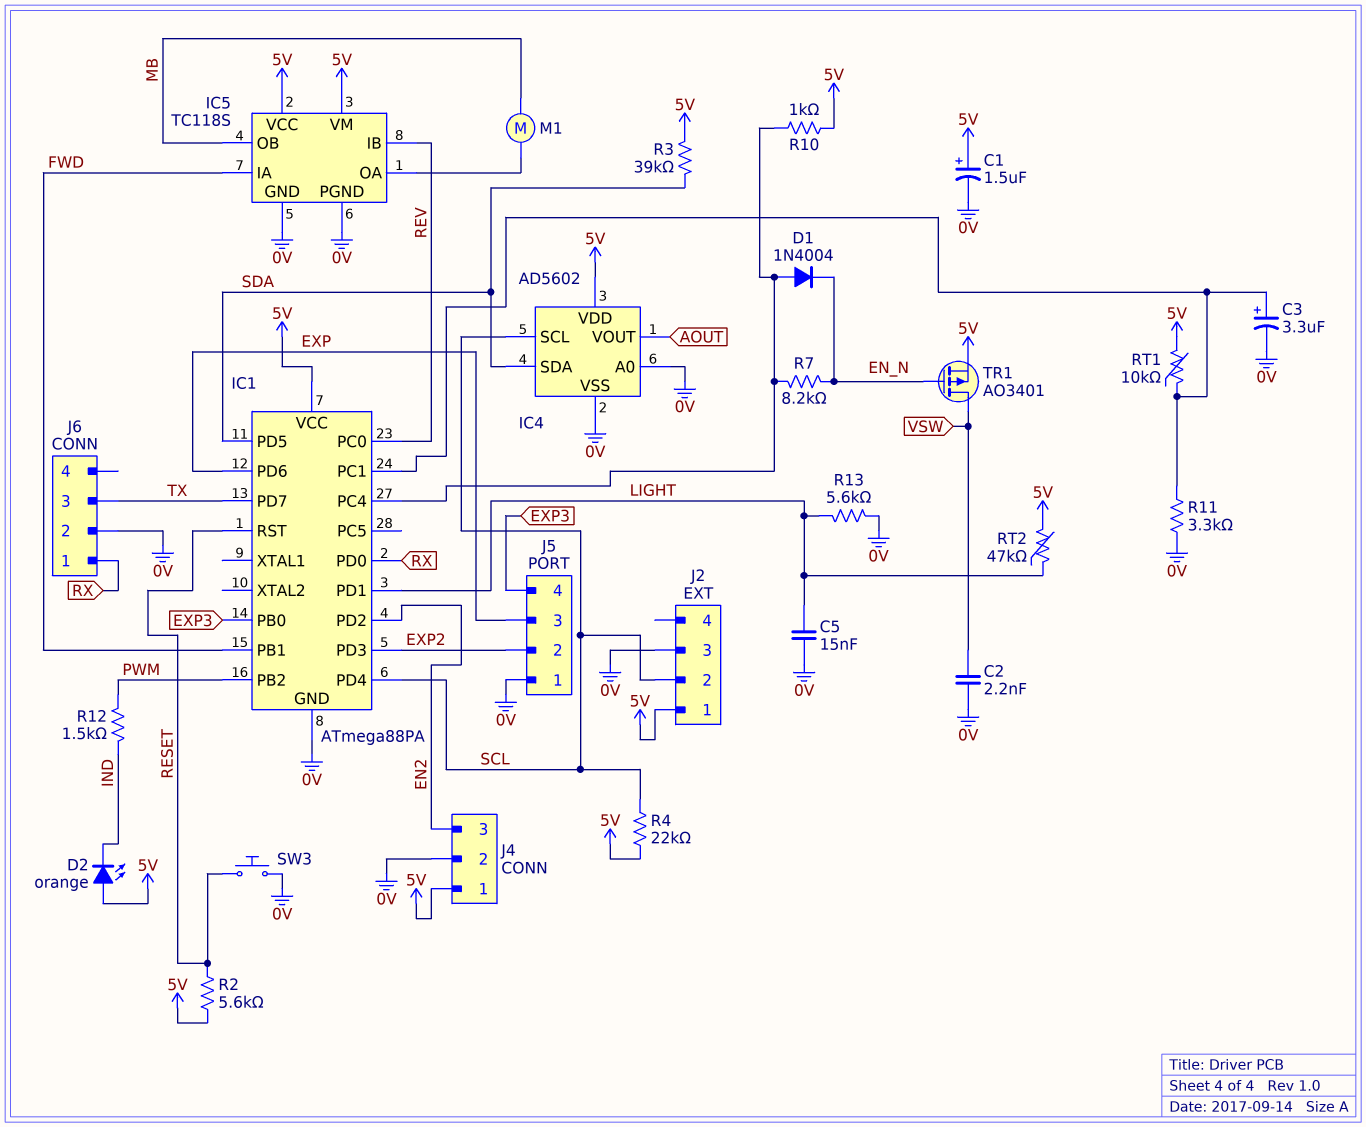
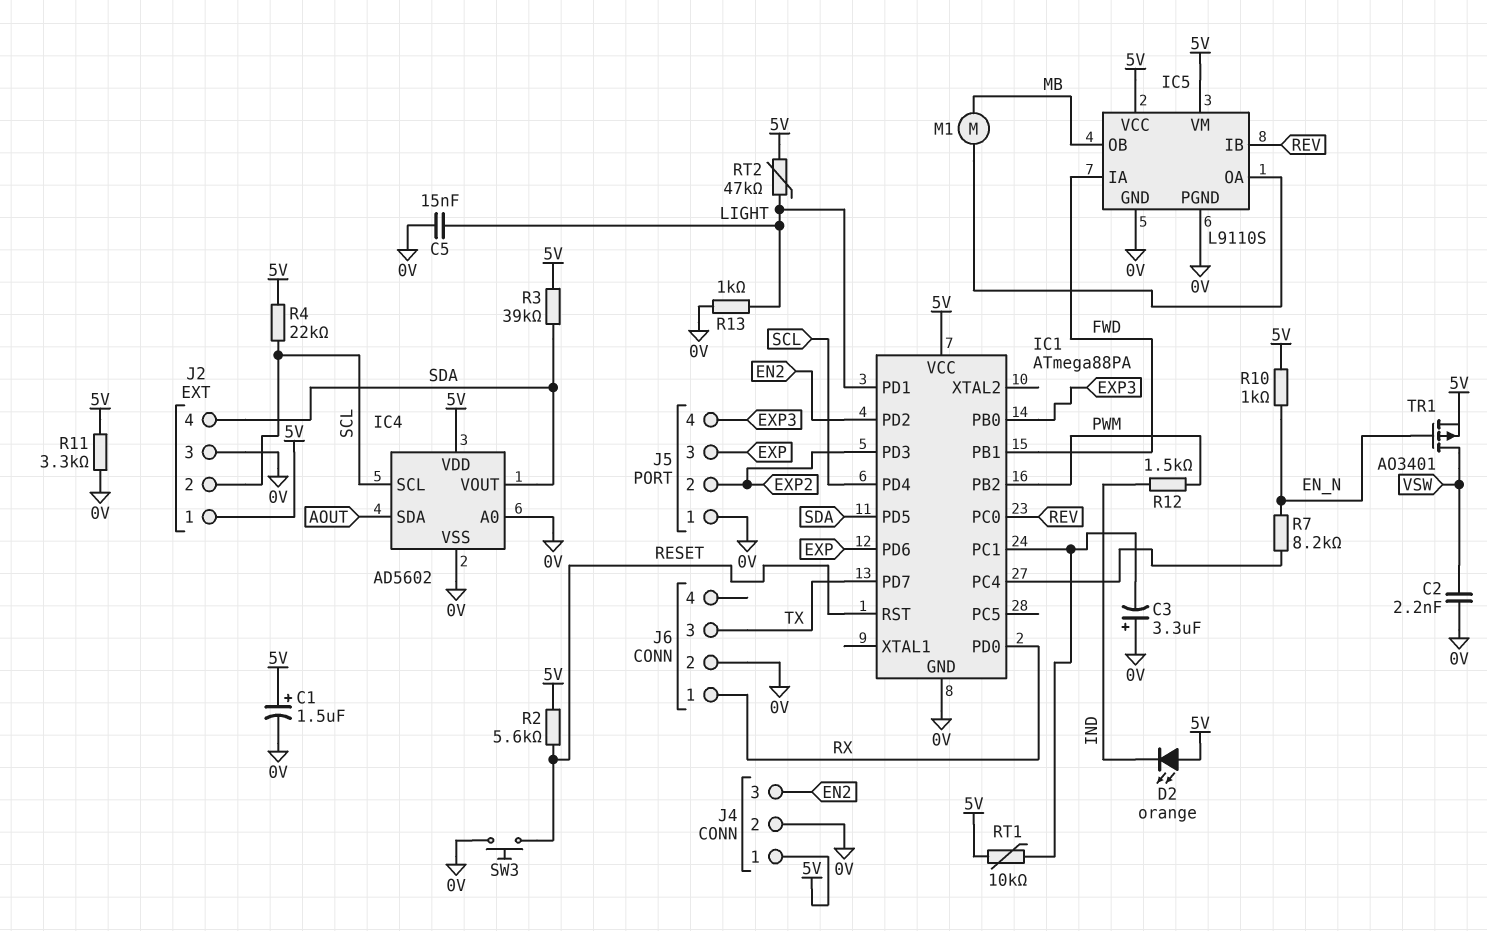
C3: 3.3uF (plus IC1/PC1, minus 0V) -> 3.3uF (plus 0V, minus IC1/PC1)
D1: diode 1N4004 (A IC1/PC4, K EN_N) -> none
IC4 pin SDA: SDA -> AOUT
IC4 pin VOUT: AOUT -> SDA
IC5: TC118S -> L9110S
J2 pin 4: none -> SDA
R10: 1k (5V, IC1/PC4) -> 1k (5V, EN_N)
R11: 3.3k (0V, IC1/PC1) -> 3.3k (0V, 5V)
R13: 5.6k (0V, LIGHT) -> 1k (0V, LIGHT)

